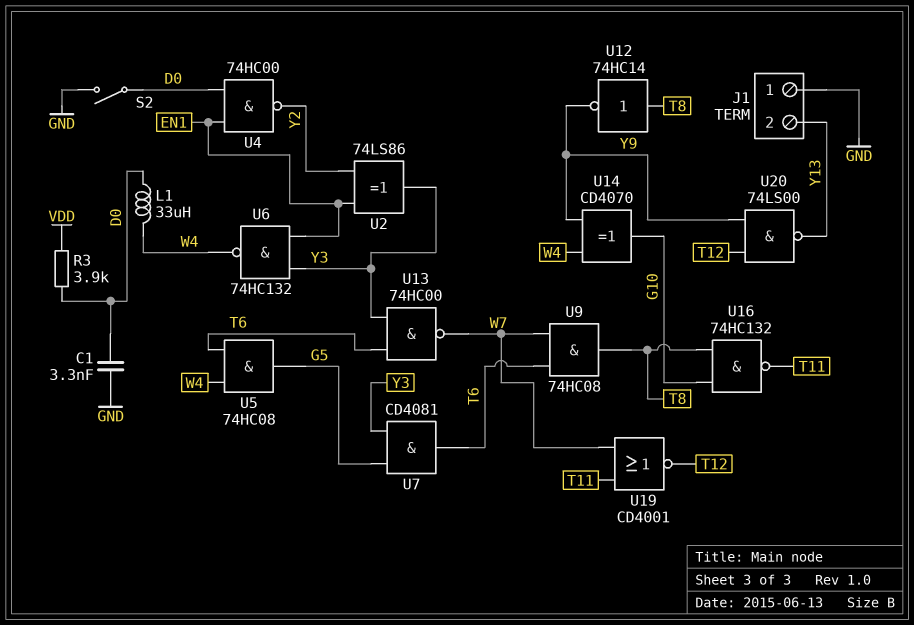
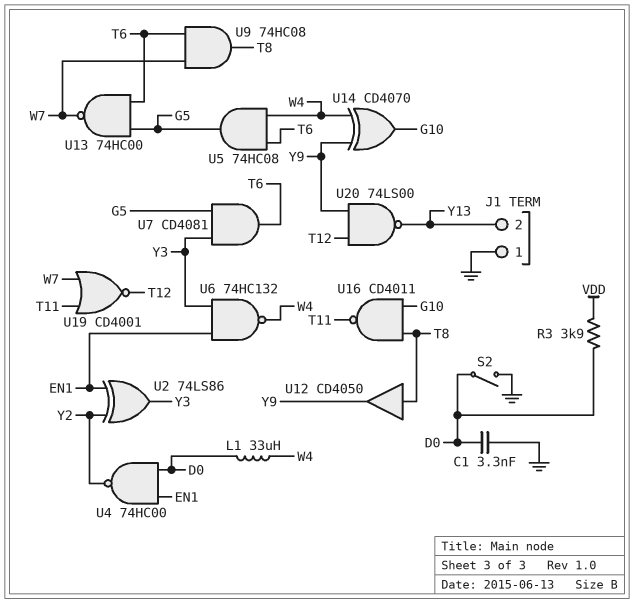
U12: NOT 74HC14 (in T8, out Y9) -> buffer CD4050 (in T8, out Y9)
U13: NAND 74HC00 (in T6, in Y3, out W7) -> NAND 74HC00 (in G5, in T6, out W7)
U16: NAND 74HC132 (in G10, in T8, out T11) -> NAND CD4011 (in G10, in T8, out T11)

